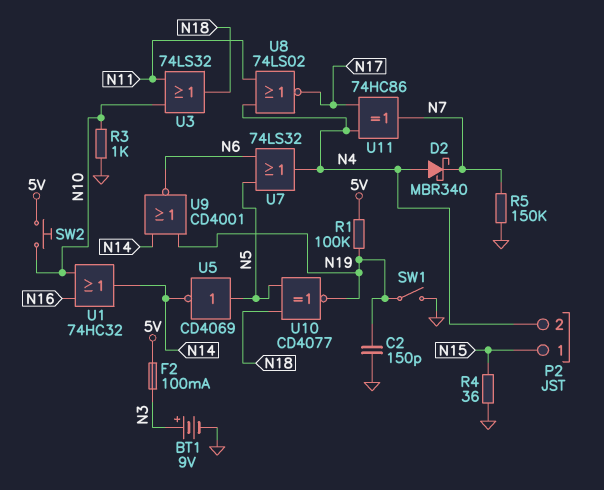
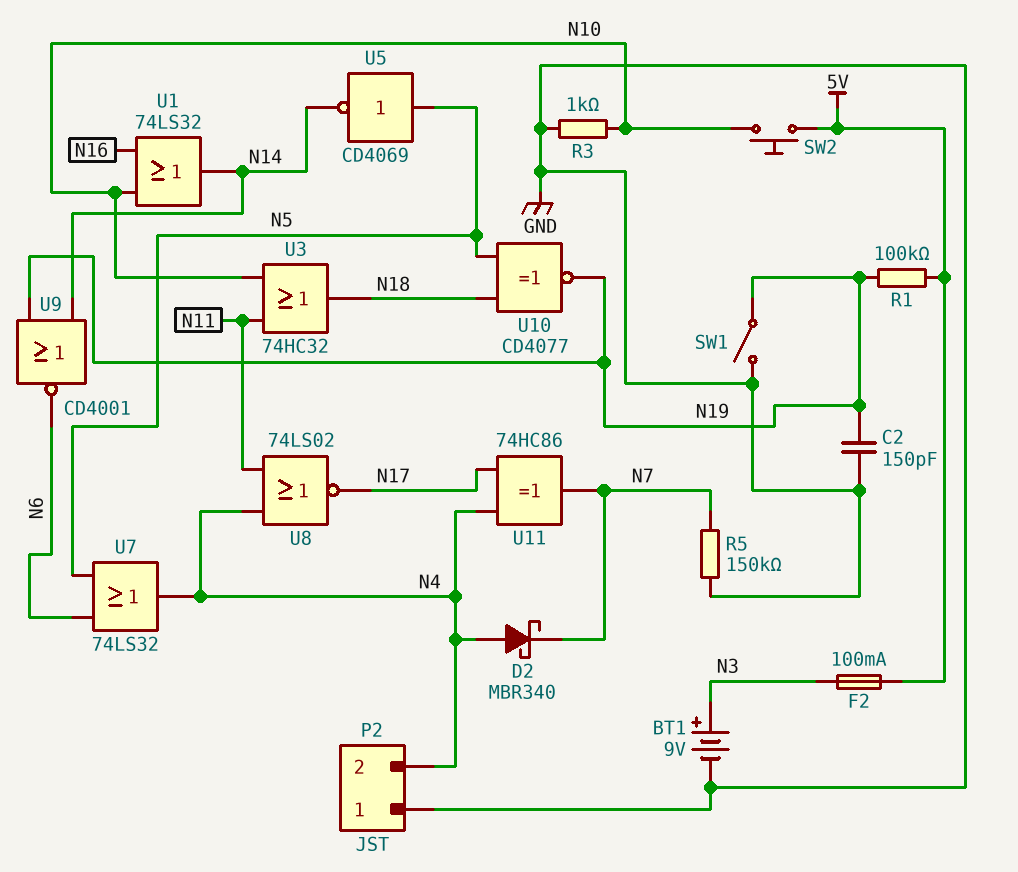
P2 pin 1: N15 -> GND
R4: 36 (GND, N15) -> none
U1: OR 74HC32 (in N10, in N16, out N14) -> OR 74LS32 (in N10, in N16, out N14)
U3: OR 74LS32 (in N10, in N11, out N18) -> OR 74HC32 (in N10, in N11, out N18)

